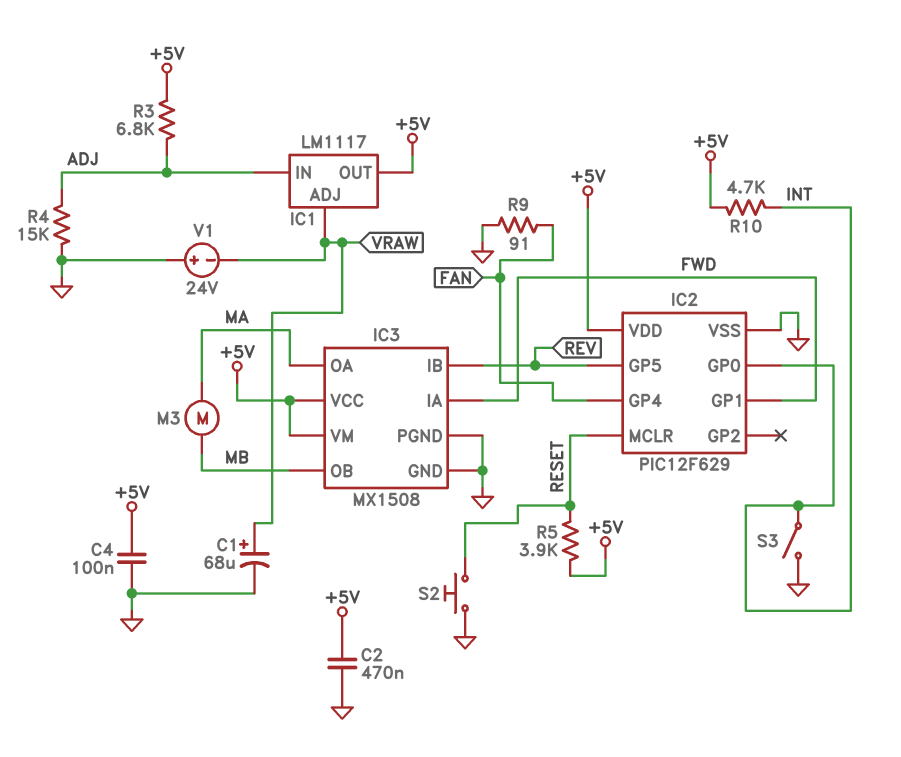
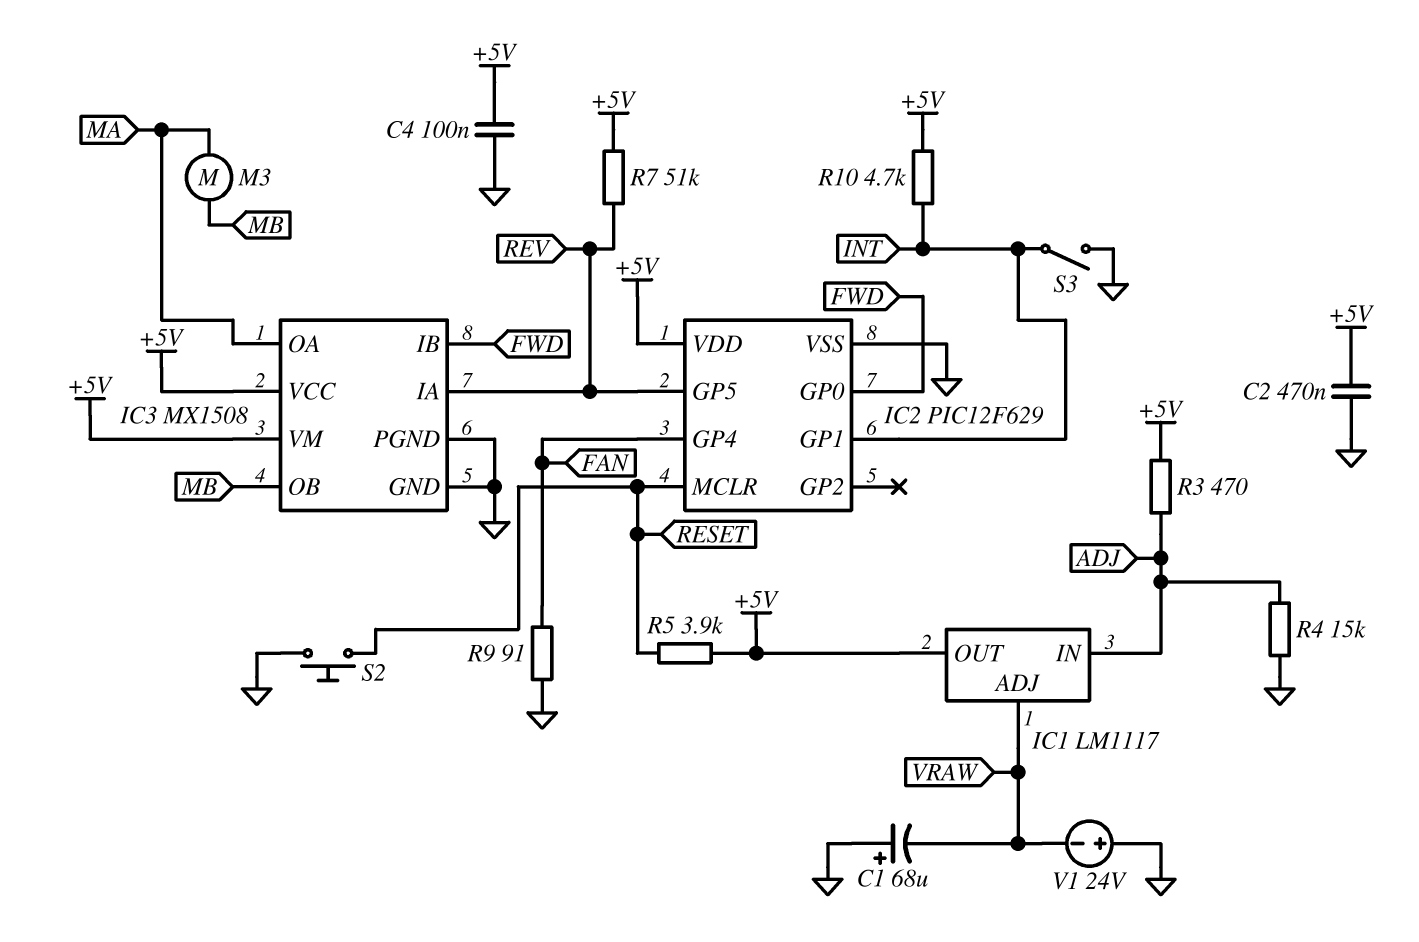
C1: 68uF (plus VRAW, minus GND) -> 68uF (plus GND, minus VRAW)
IC2 pin GP0: INT -> FWD
IC2 pin GP1: FWD -> INT
IC3 pin IA: FWD -> REV
IC3 pin IB: REV -> FWD
R3: 6.8k (+5V, ADJ) -> 470 (+5V, ADJ)
R7: none -> 51k (+5V, REV)

